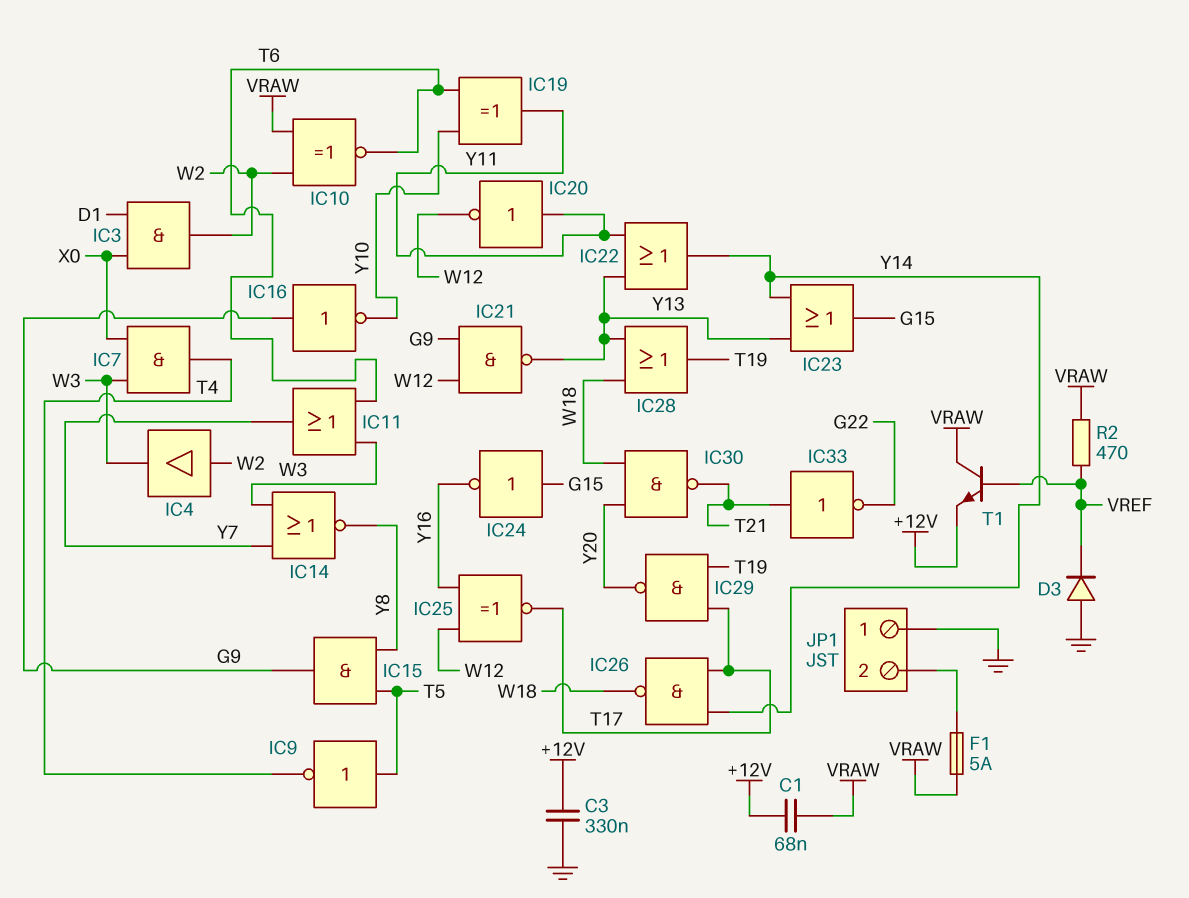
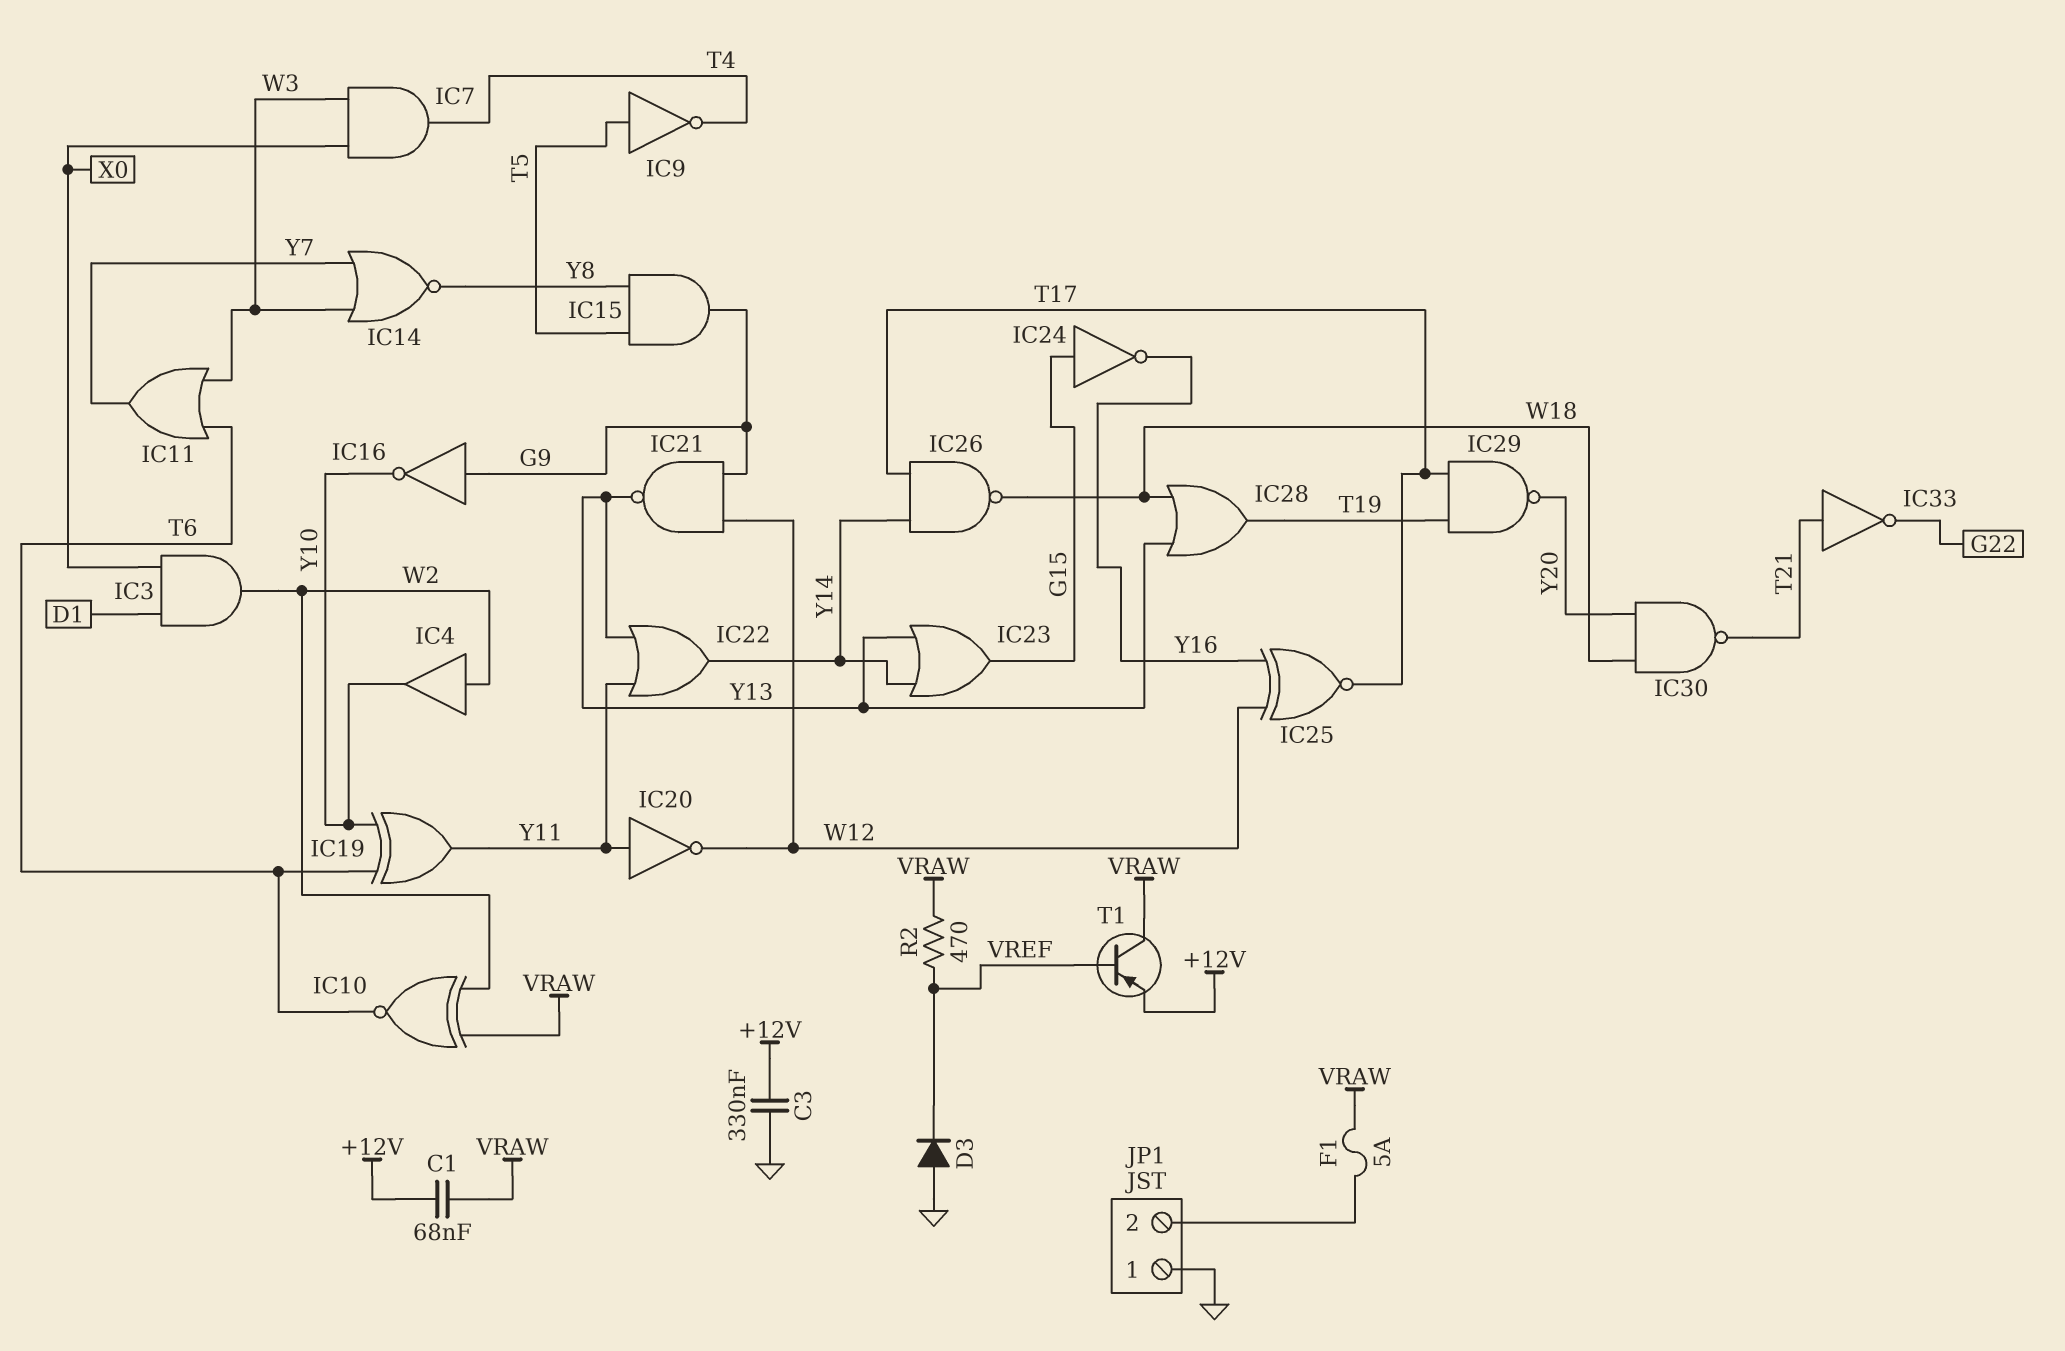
IC4: buffer (in W2, out W3) -> buffer (in W2, out Y10)
T1: NPN (B VREF, C VRAW, E +12V) -> PNP (B VREF, C VRAW, E +12V)

